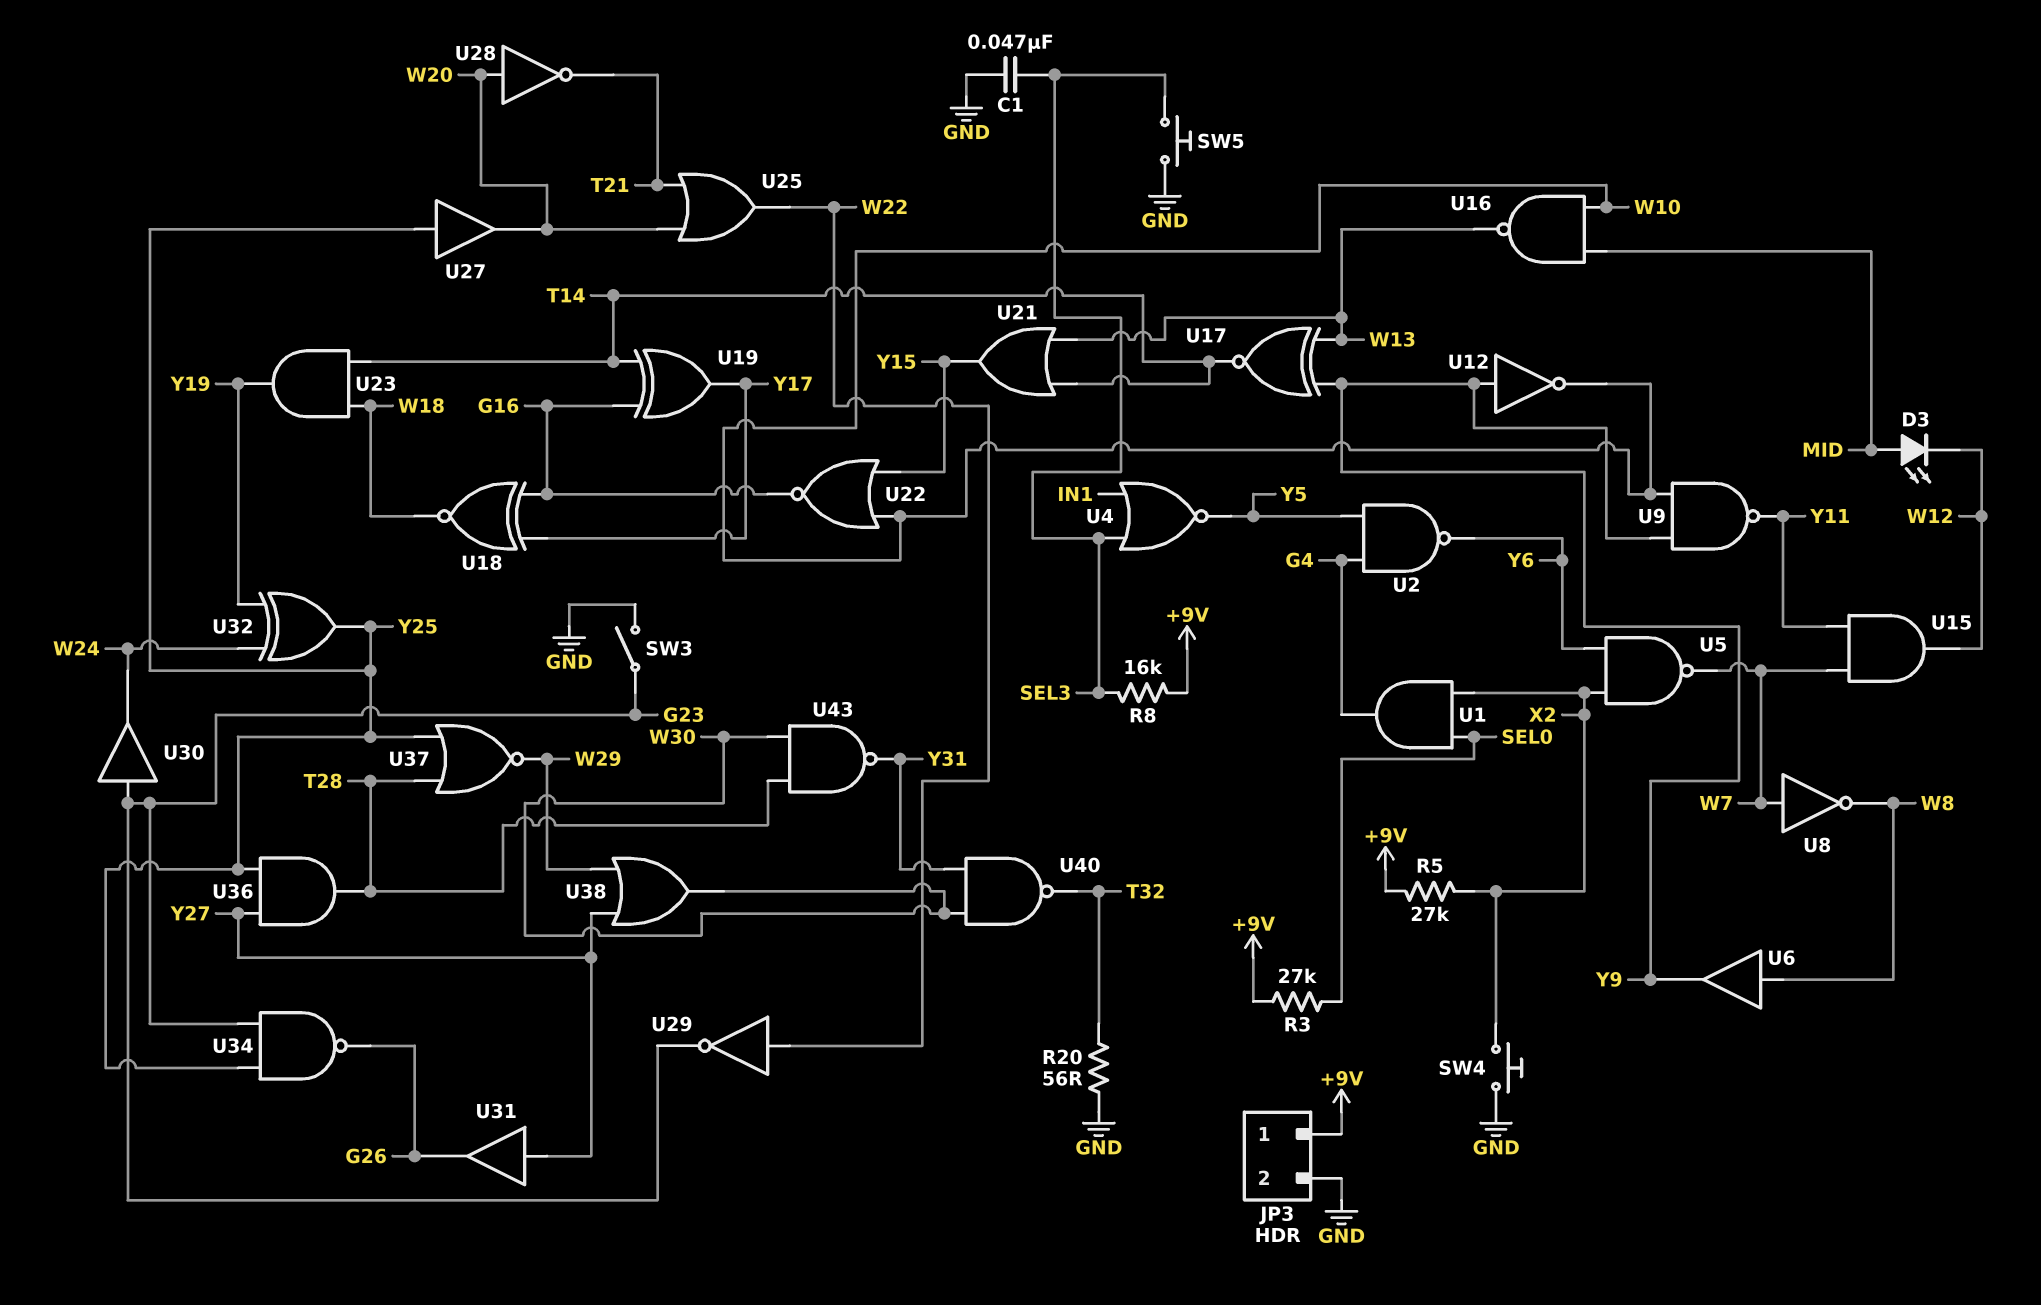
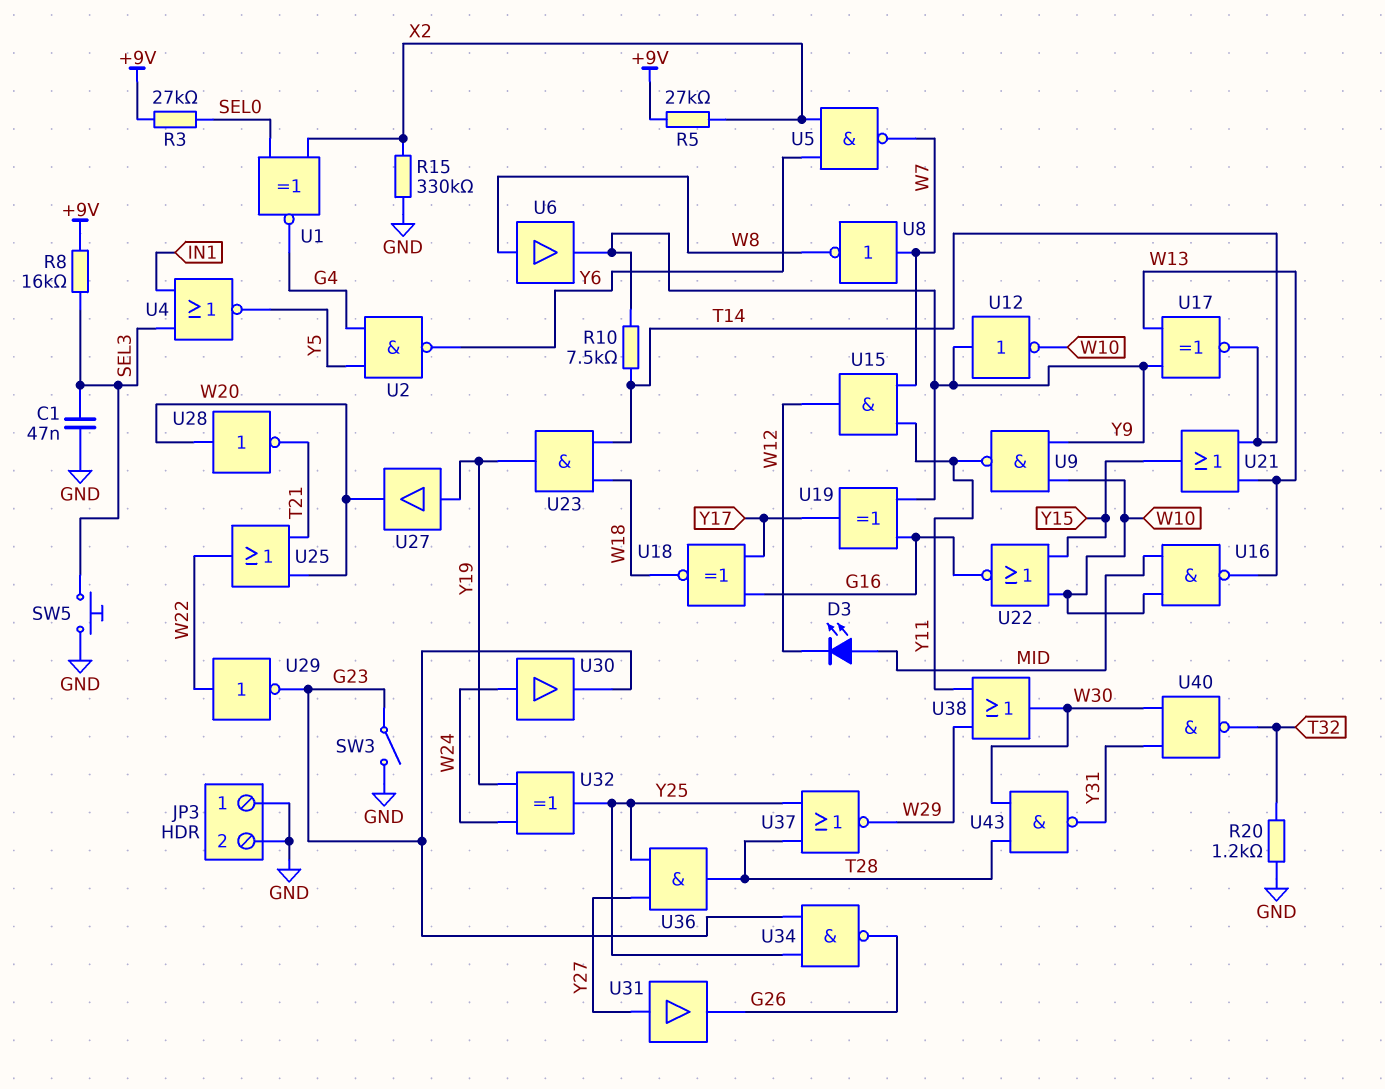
JP3 pin 1: +9V -> GND
R10: none -> 7.5k (T14, Y9)
R15: none -> 330k (GND, X2)
R20: 56 (GND, T32) -> 1.2k (GND, T32)
SW4: button (GND, X2) -> none
U1: AND (in SEL0, in X2, out G4) -> XNOR (in SEL0, in X2, out G4)
U19: XOR (in G16, in T14, out Y17) -> XOR (in G16, in Y9, out Y17)
U27: buffer (in Y25, out W20) -> buffer (in Y19, out W20)
U30: buffer (in G23, out W24) -> buffer (in W24, out G23)
U38: OR (in W29, in Y27, out W30) -> OR (in W29, in Y11, out W30)

